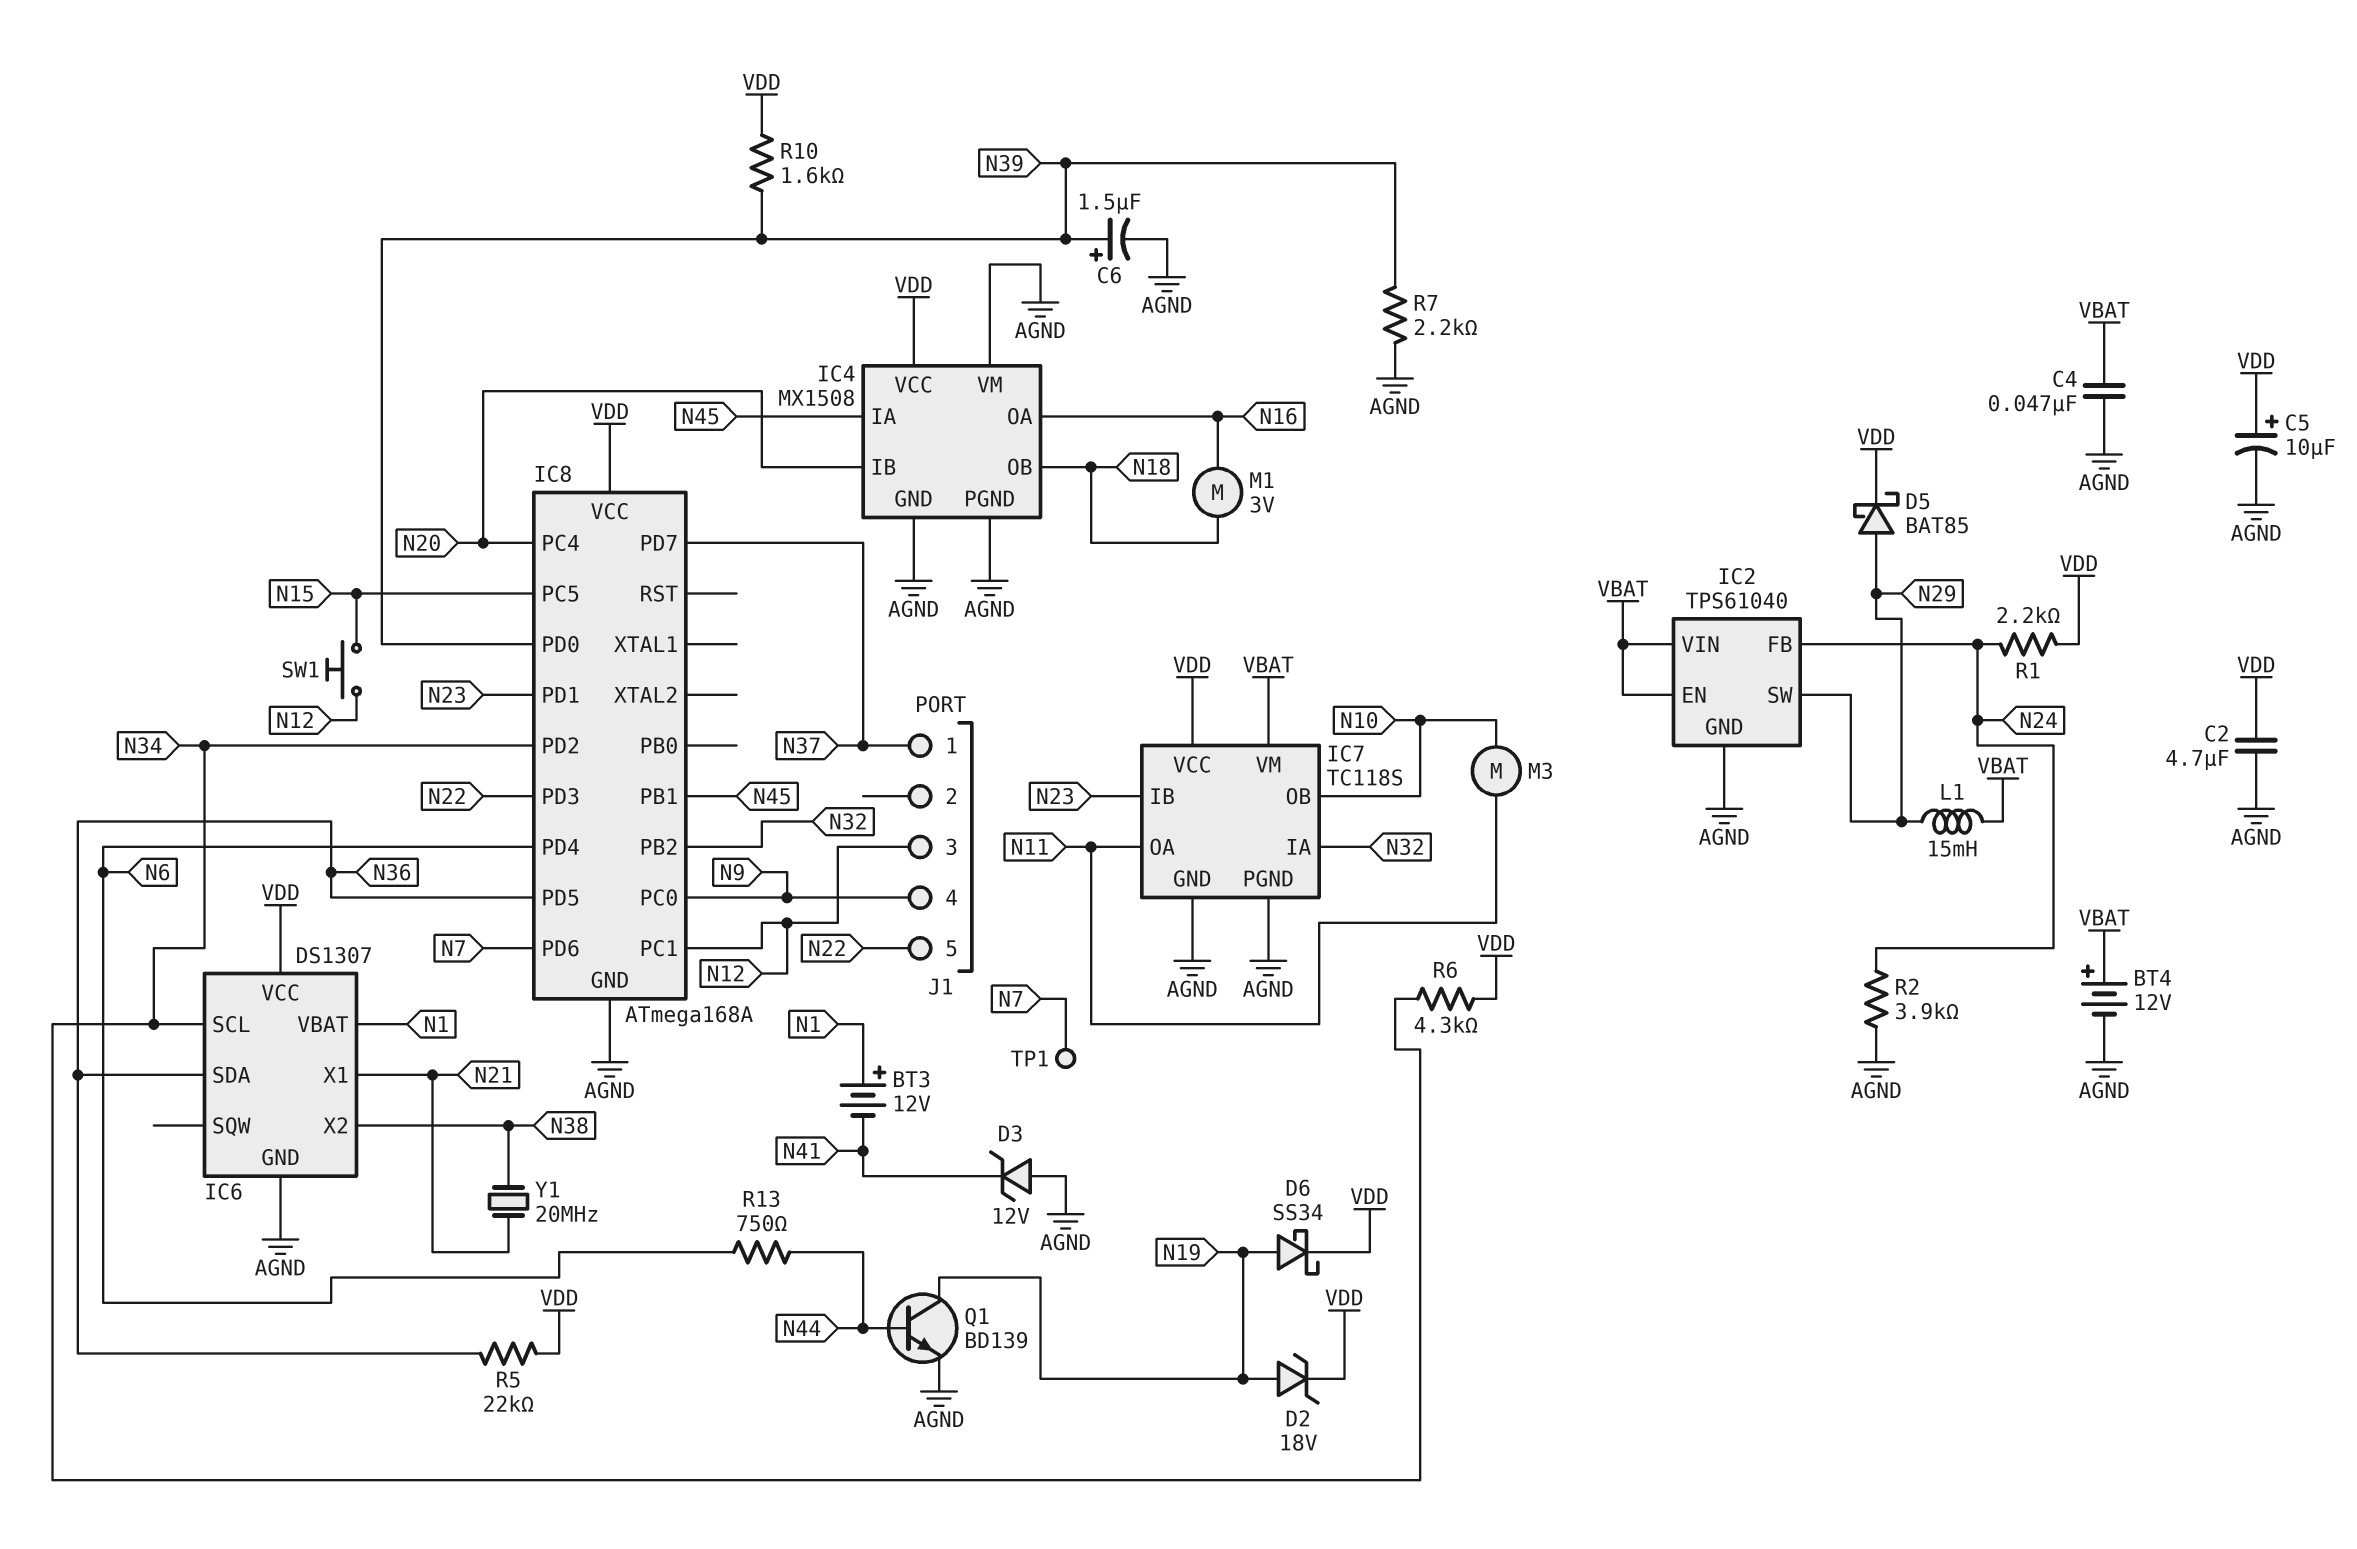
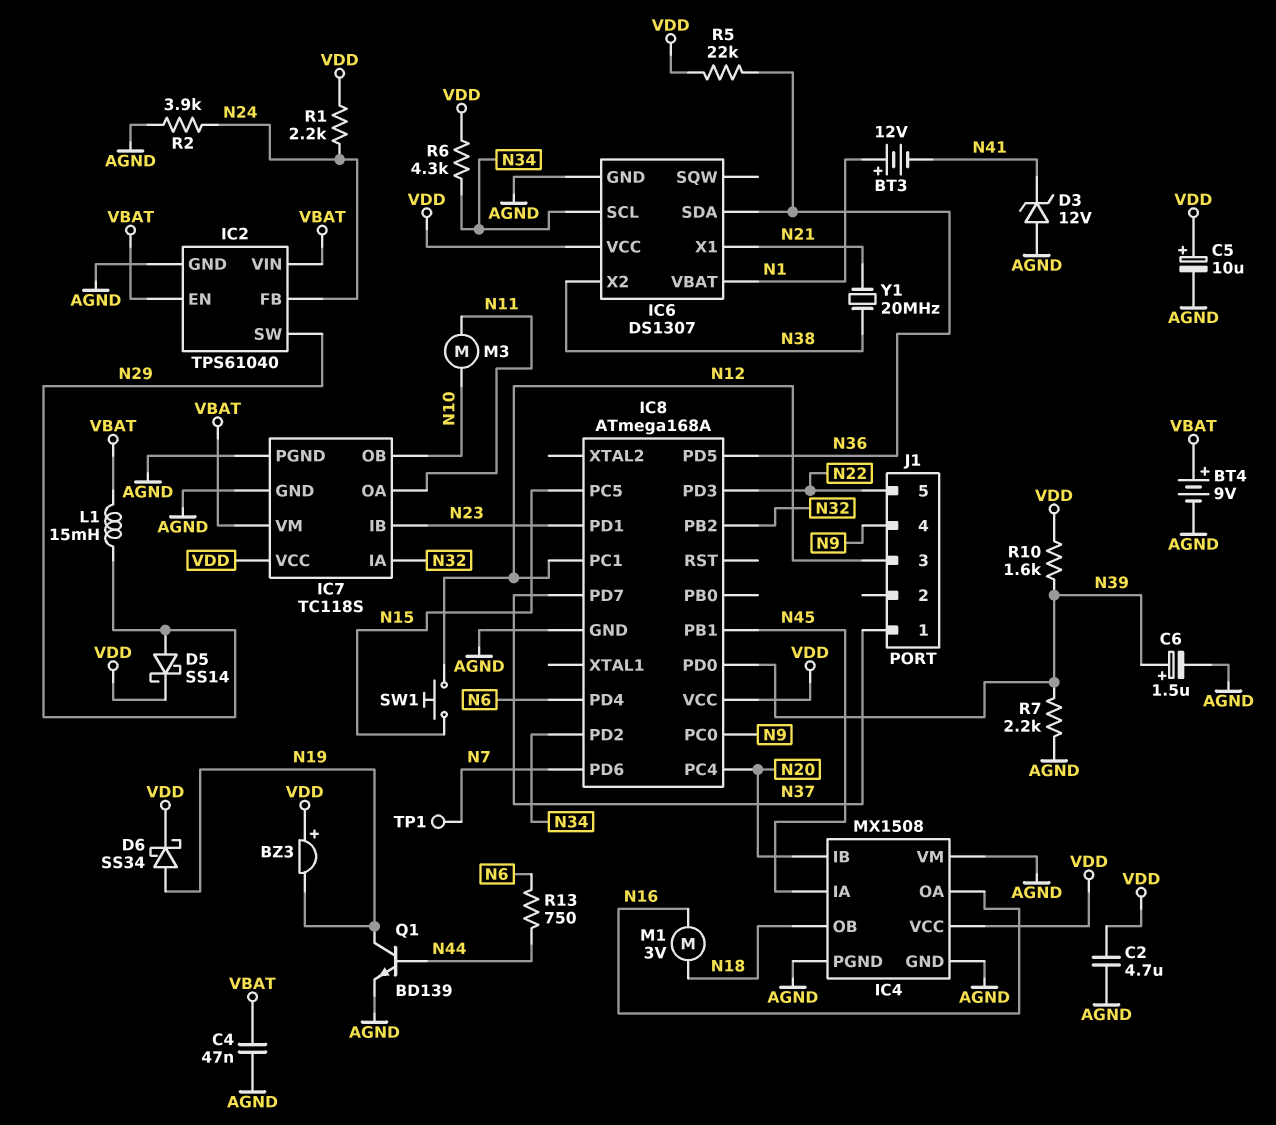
BT4: 12V (plus VBAT, minus AGND) -> 9V (plus VBAT, minus AGND)
BZ3: none -> buzzer (plus VDD, minus N19)
D2: zener 18V (A N19, K VDD) -> none
D5: schottky BAT85 (A N29, K VDD) -> schottky SS14 (A N29, K VDD)

